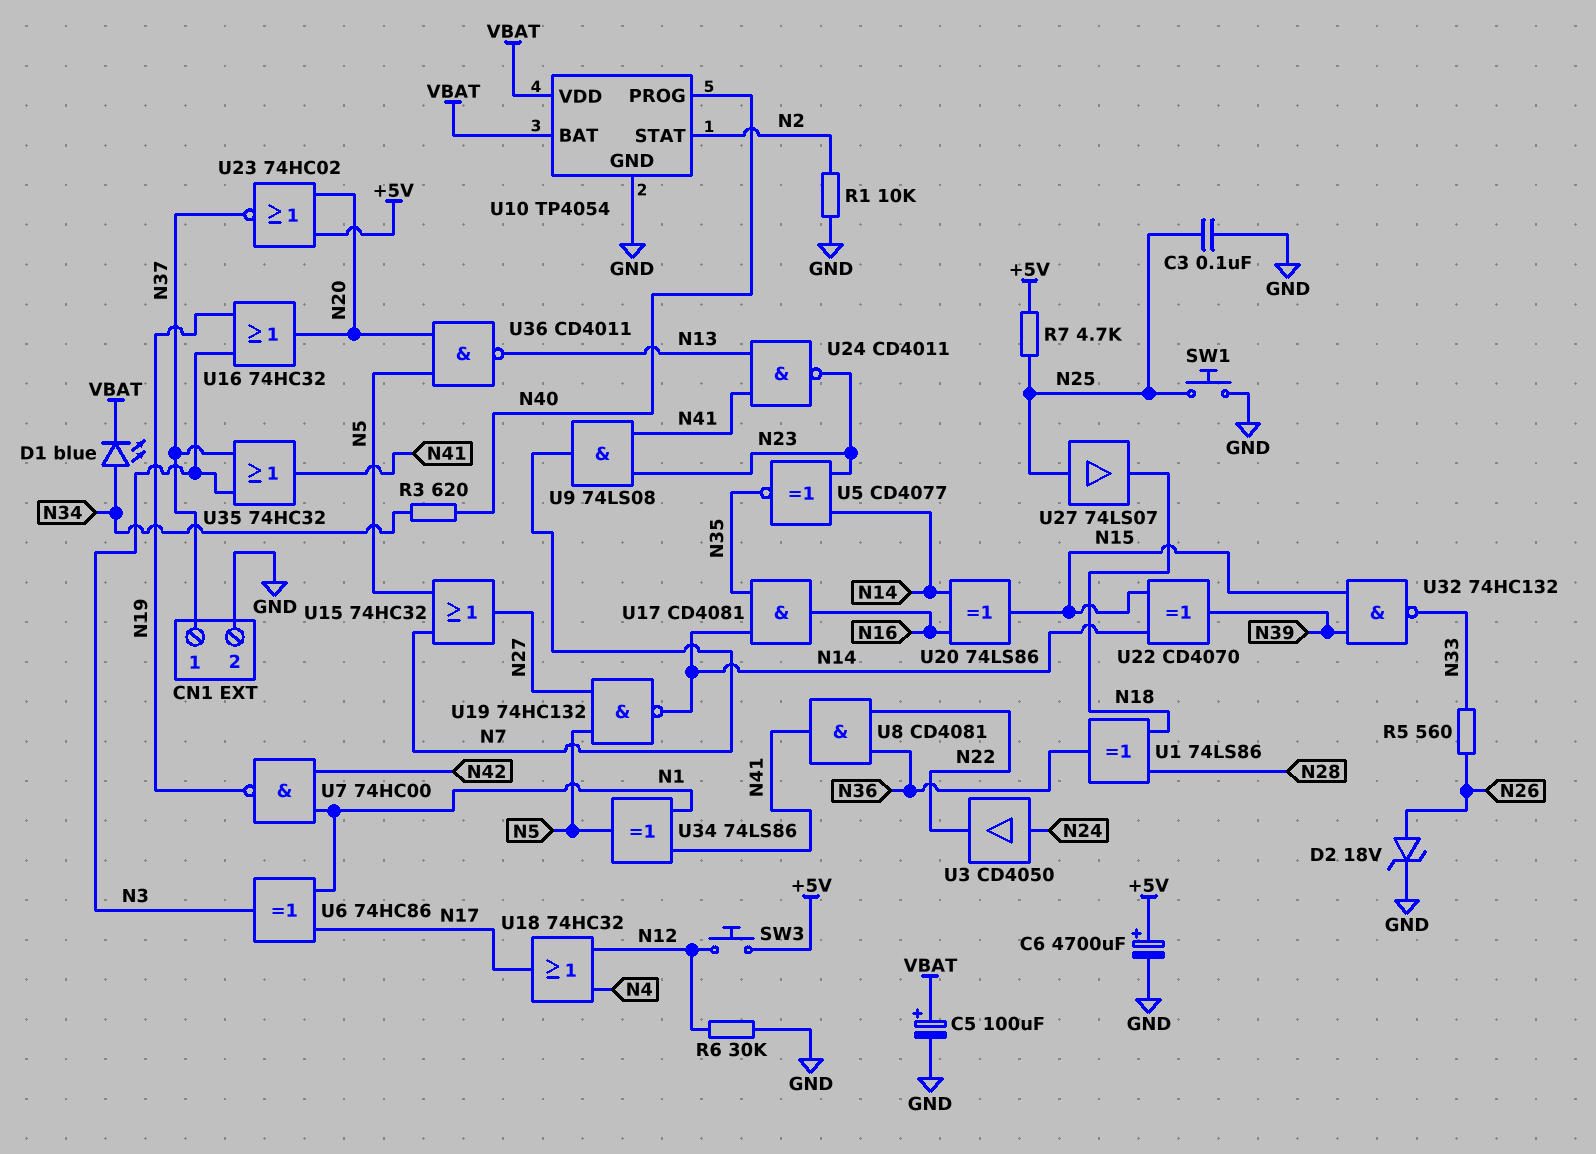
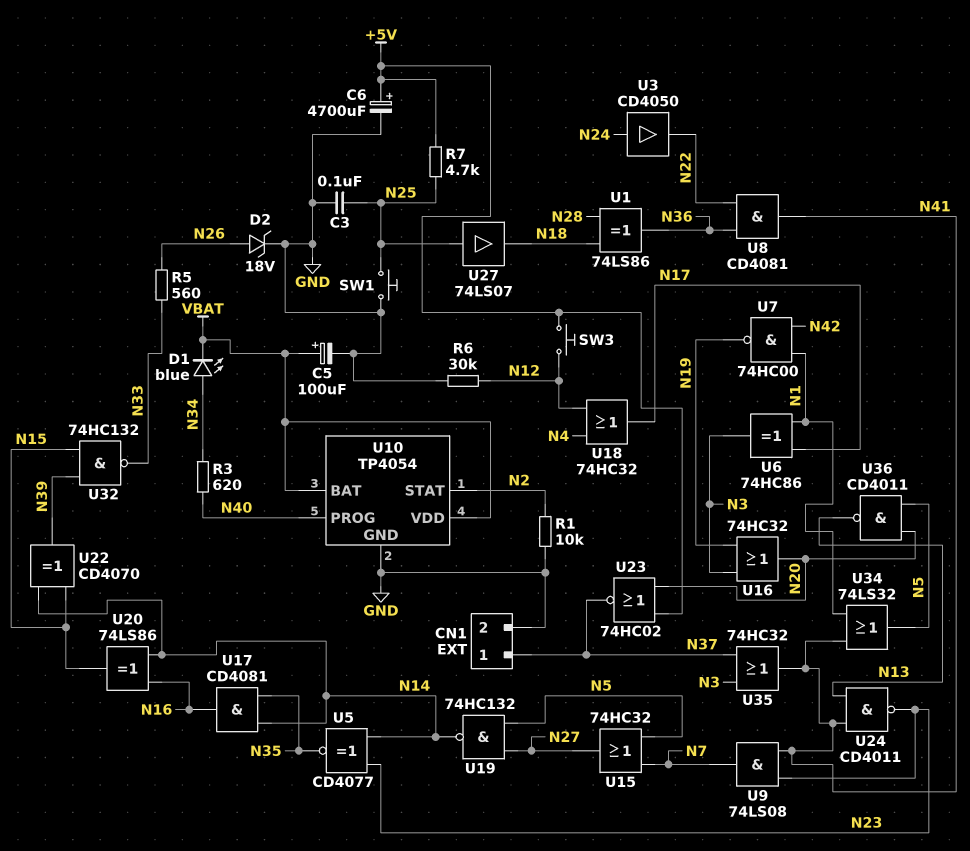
U34: XOR 74LS86 (in N1, in N41, out N5) -> OR 74LS32 (in N1, in N41, out N5)

